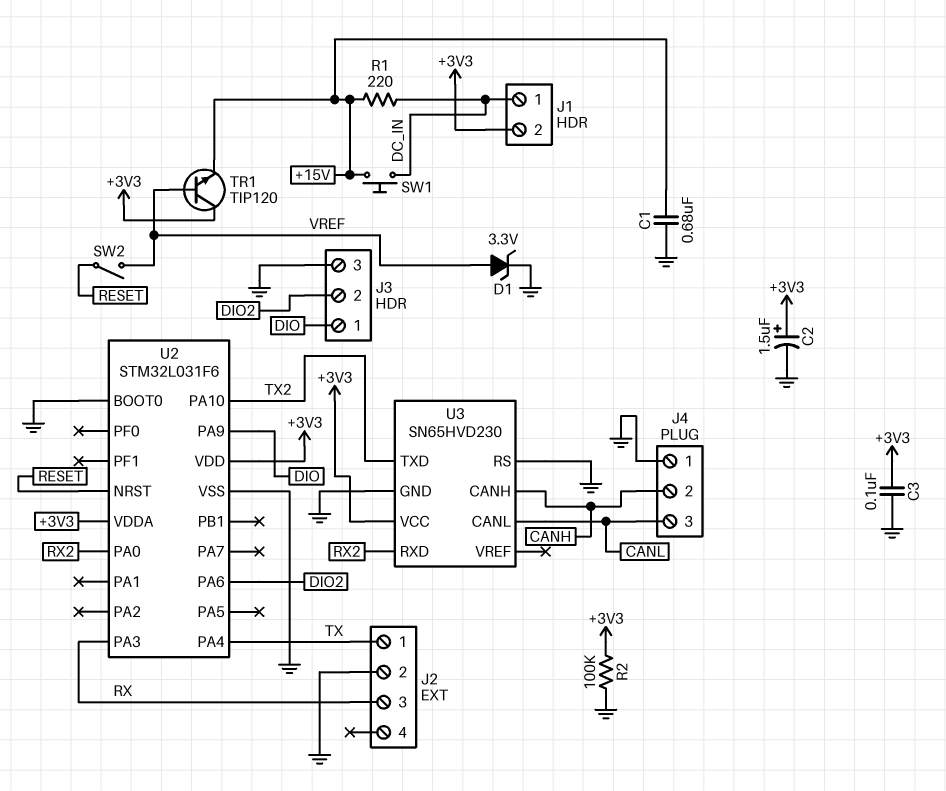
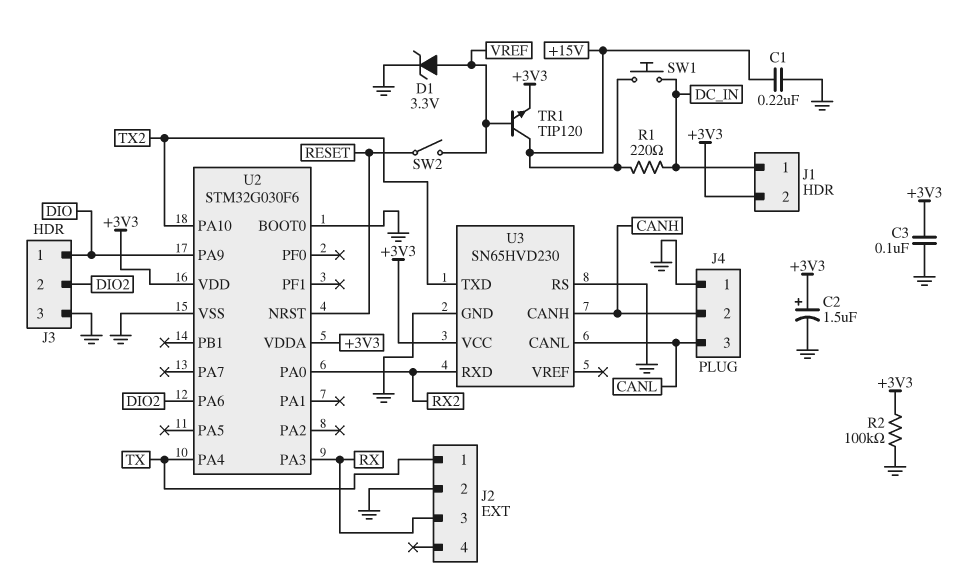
C1: 680nF (+15V, GND) -> 220nF (+15V, GND)
TR1: NPN TIP120 (B VREF, C +3V3, E +15V) -> NPN TIP120 (B VREF, C +15V, E +3V3)
U2: STM32L031F6 -> STM32G030F6

